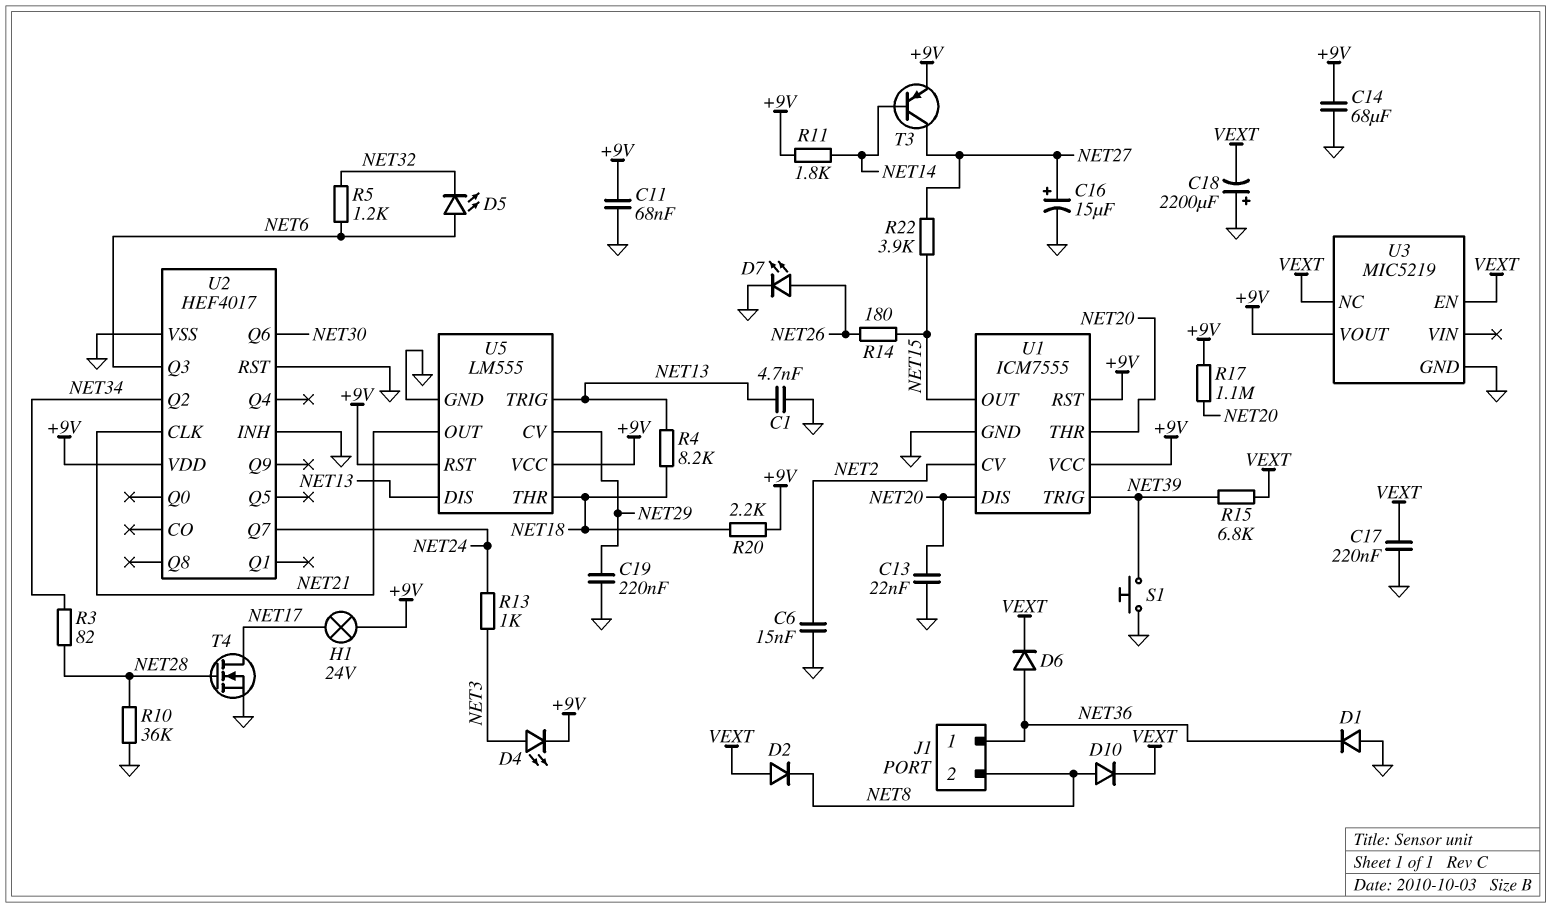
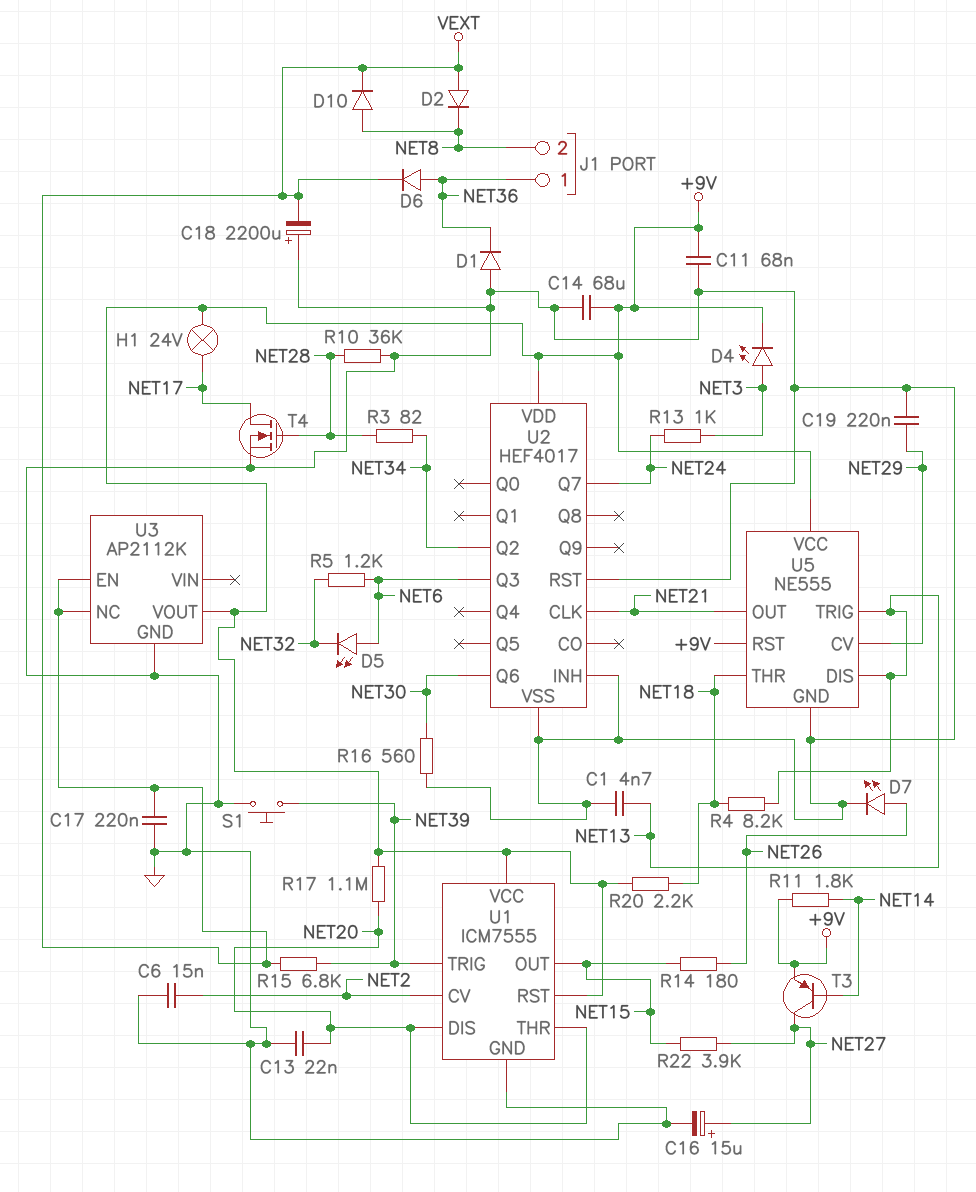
R16: none -> 560 (GND, NET30)
U3: MIC5219 -> AP2112K
U5: LM555 -> NE555

